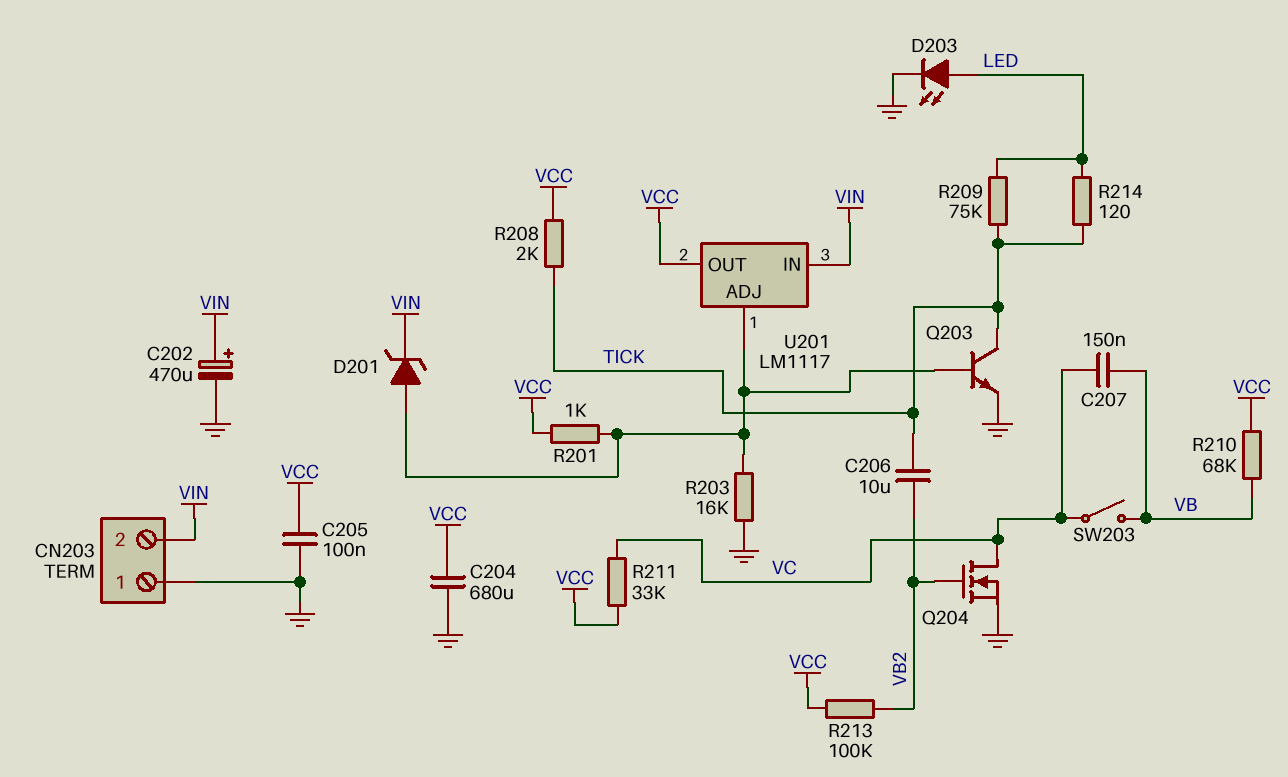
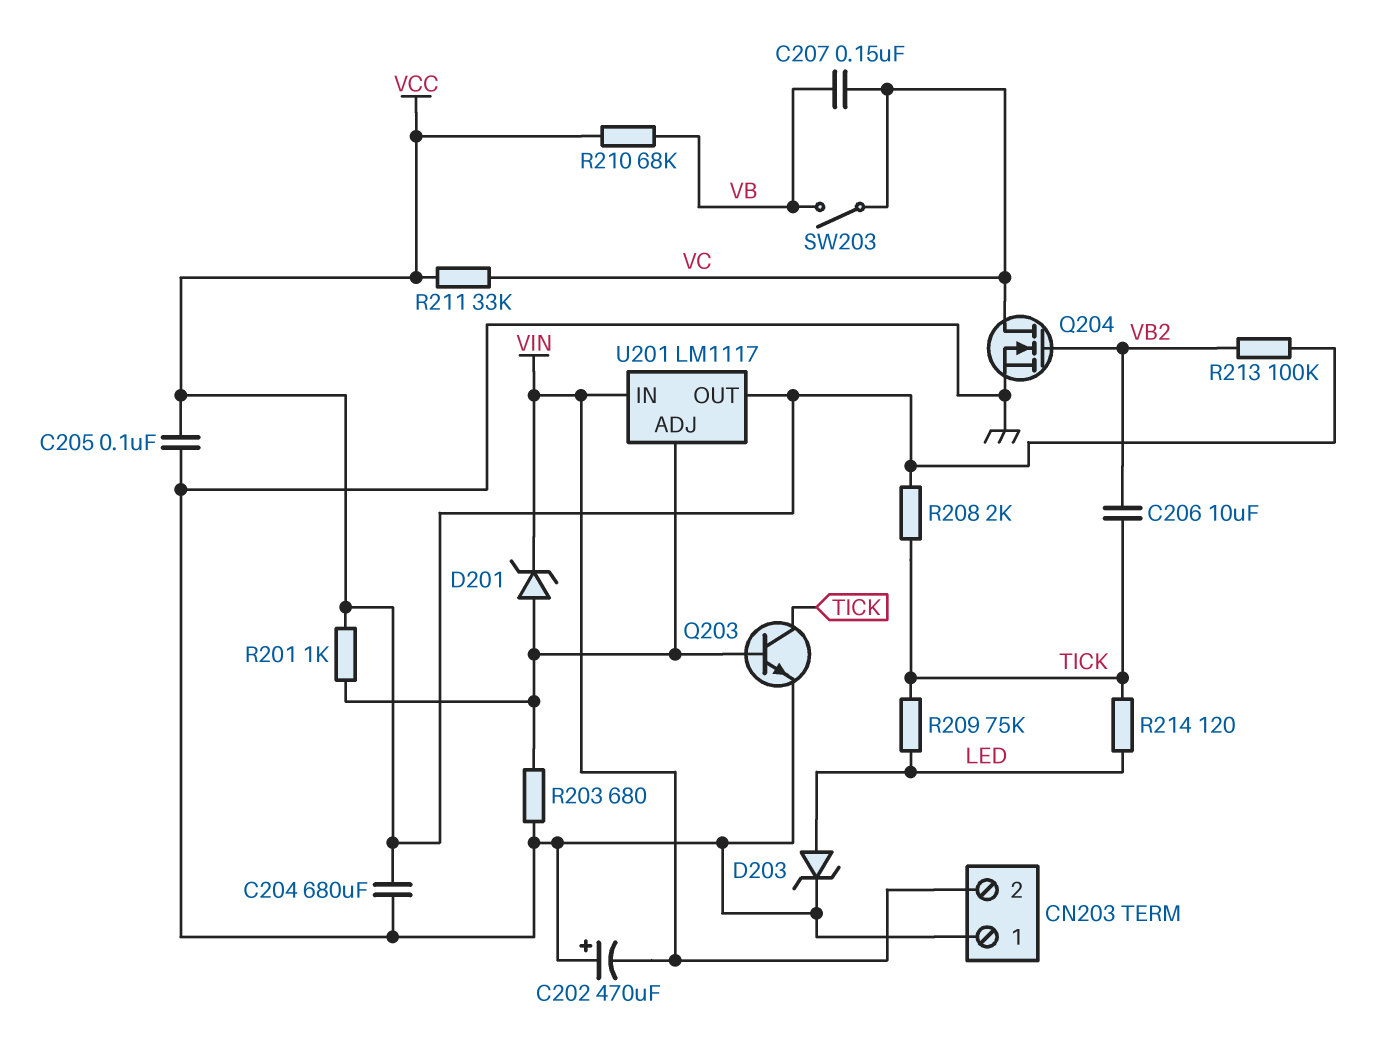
C202: 470uF (plus VIN, minus GND) -> 470uF (plus GND, minus VIN)
D203: LED (A LED, K GND) -> zener (A LED, K GND)
R203: 16k (GND, U201/ADJ) -> 680 (GND, U201/ADJ)

